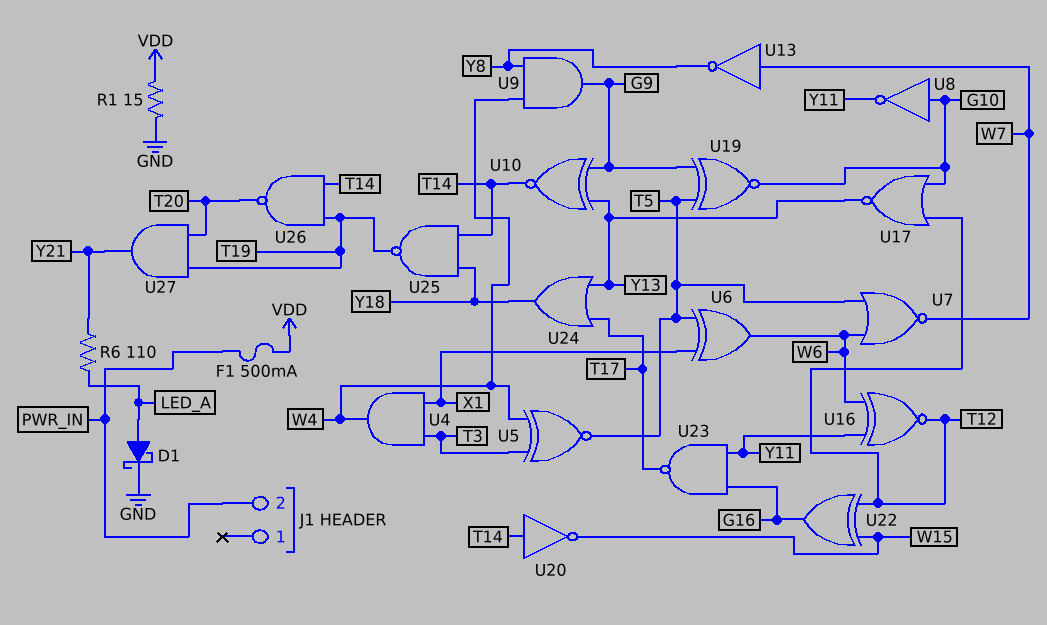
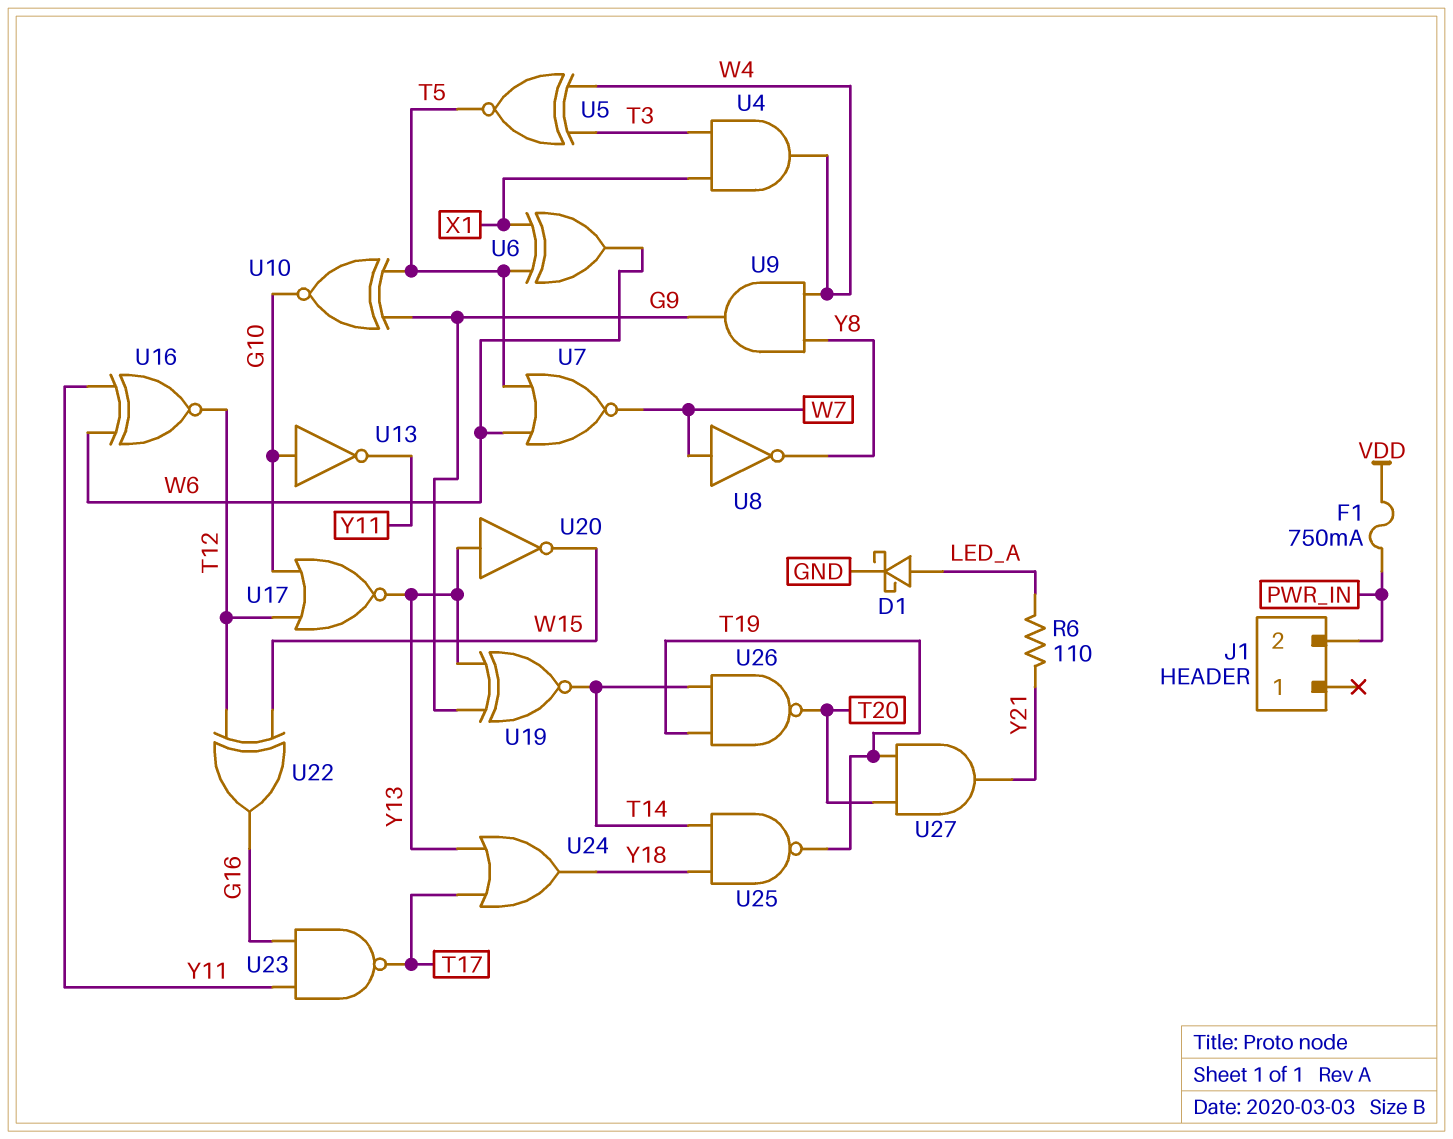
F1: 500mA (PWR_IN, VDD) -> 750mA (PWR_IN, VDD)
R1: 15 (GND, VDD) -> none
U8: NOT (in G10, out Y11) -> NOT (in W7, out Y8)
U10: XNOR (in G9, in Y13, out T14) -> XNOR (in G9, in T5, out G10)
U13: NOT (in W7, out Y8) -> NOT (in G10, out Y11)
U19: XNOR (in G9, in T5, out G10) -> XNOR (in G9, in Y13, out T14)
U20: NOT (in T14, out W15) -> NOT (in Y13, out W15)

